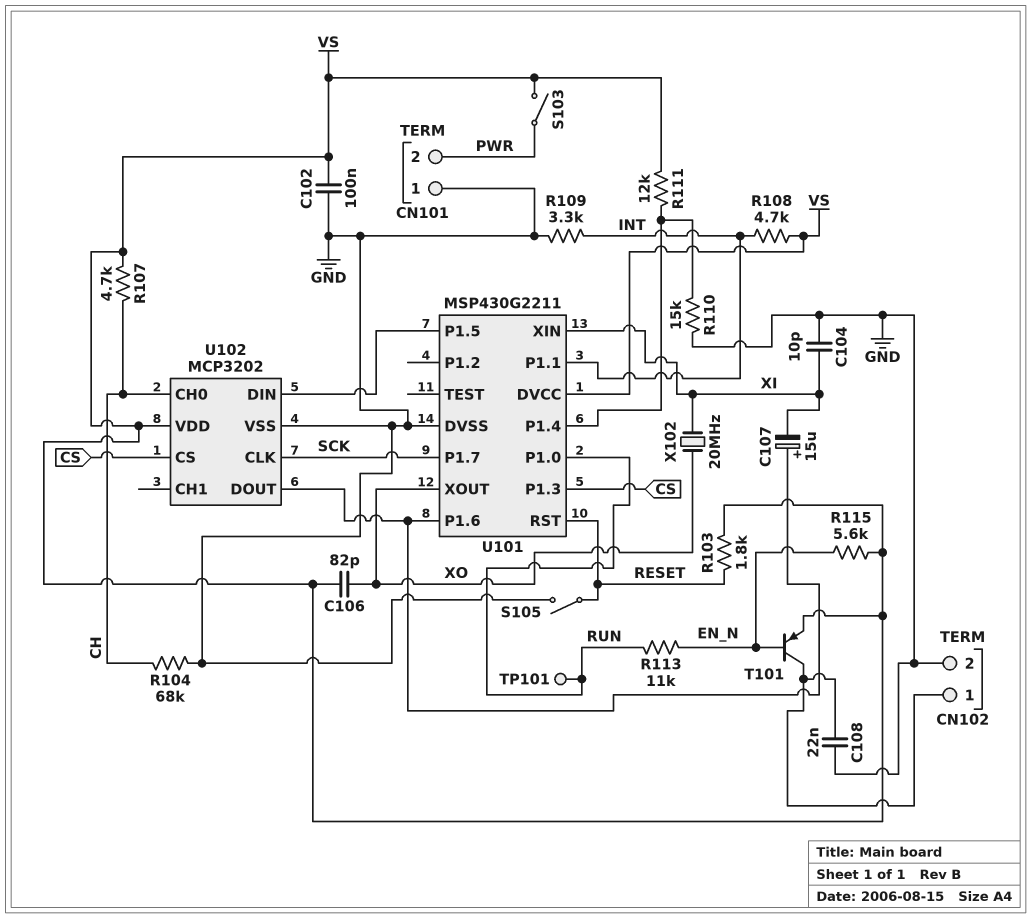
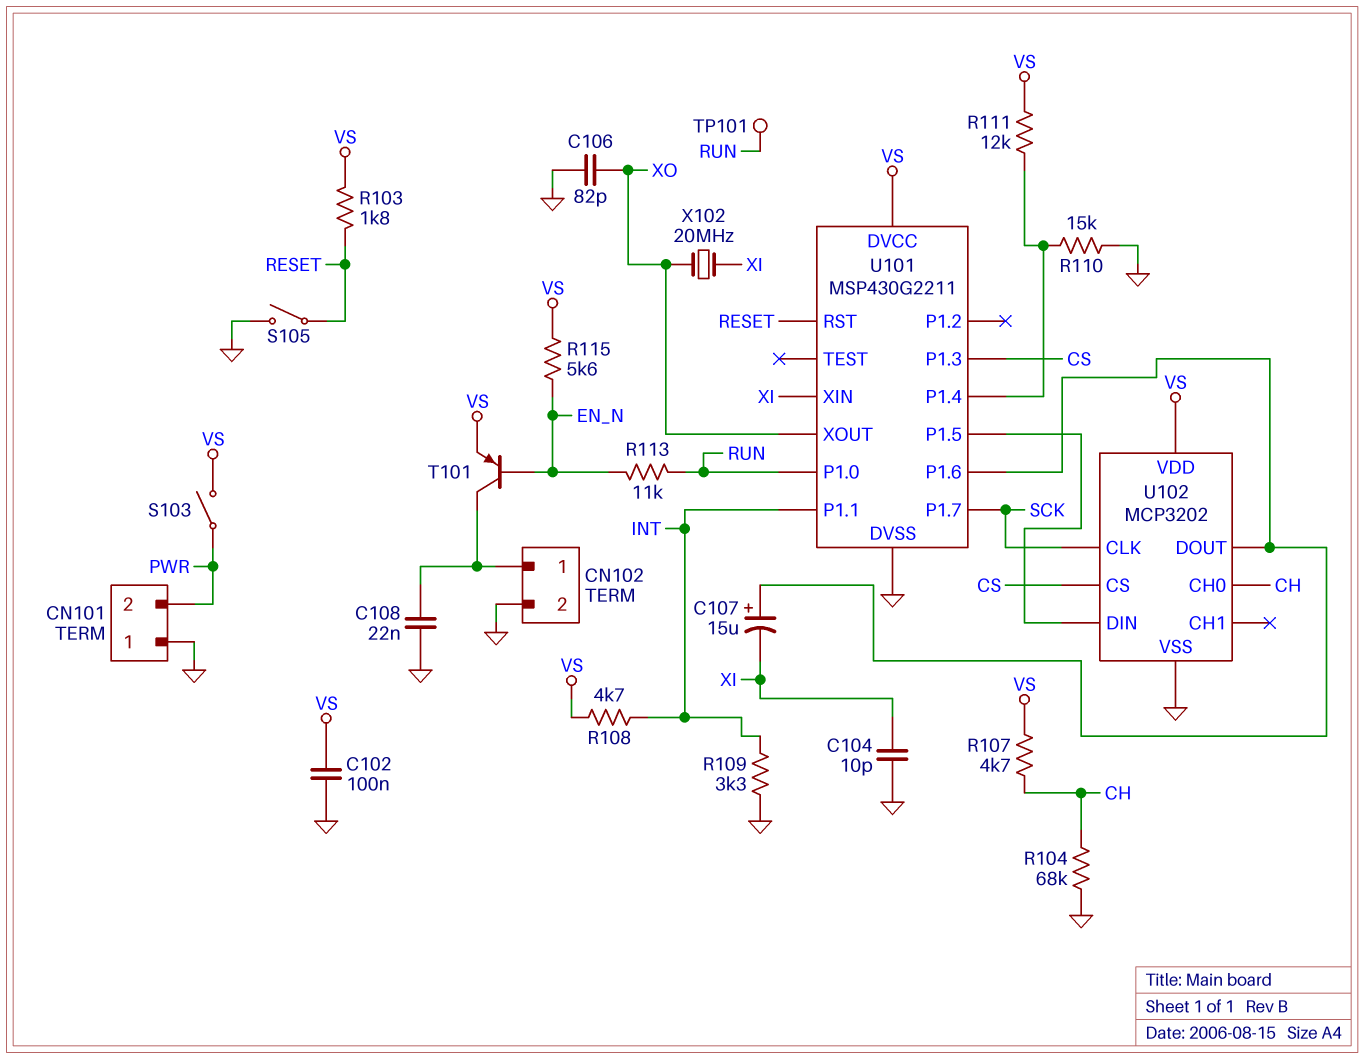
C106: 82pF (VS, XO) -> 82pF (GND, XO)

